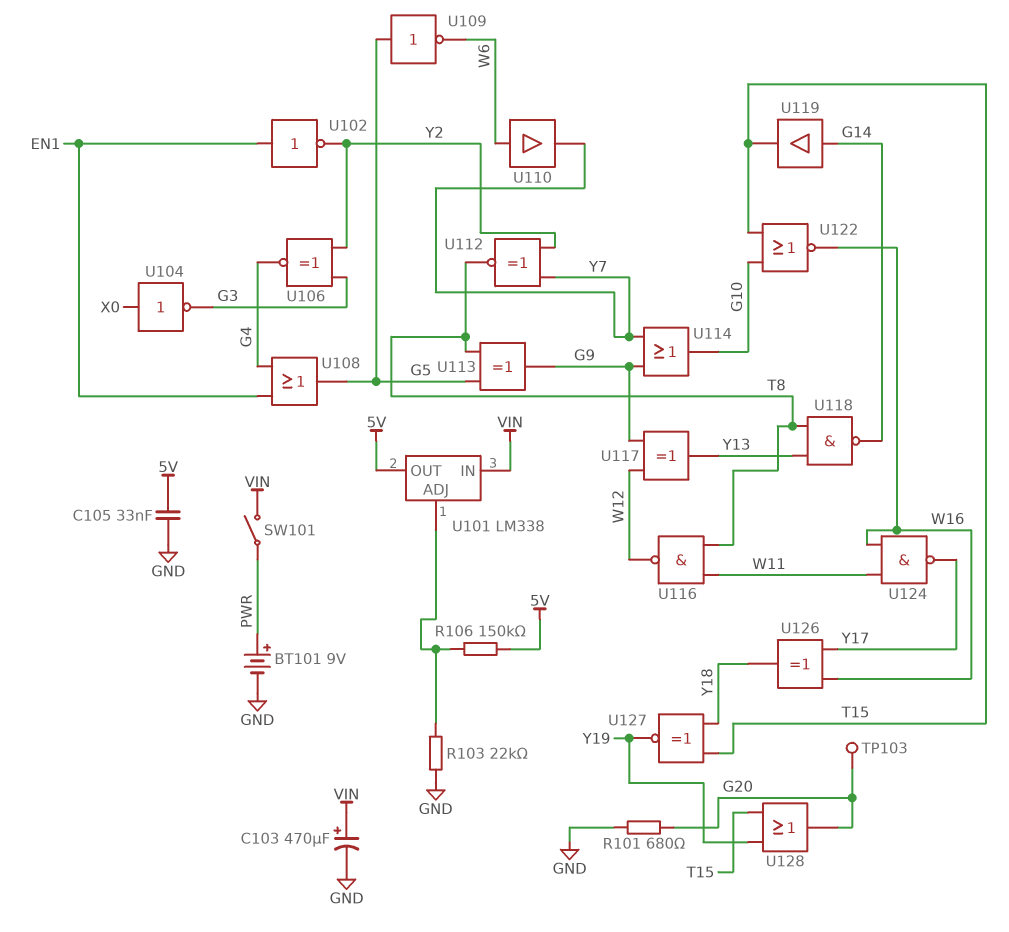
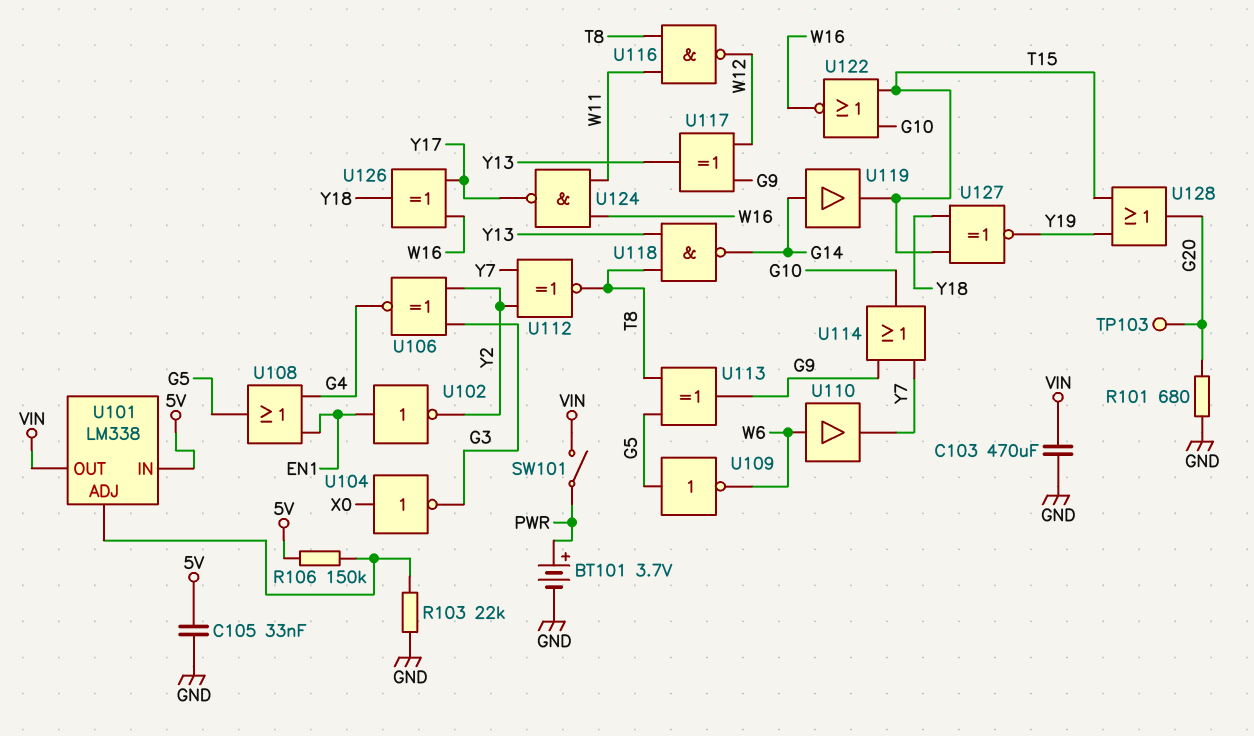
BT101: 9V (plus PWR, minus GND) -> 3.7V (plus PWR, minus GND)
C103: 470uF (plus VIN, minus GND) -> 470uF (GND, VIN)
U101 pin IN: VIN -> 5V
U101 pin OUT: 5V -> VIN

